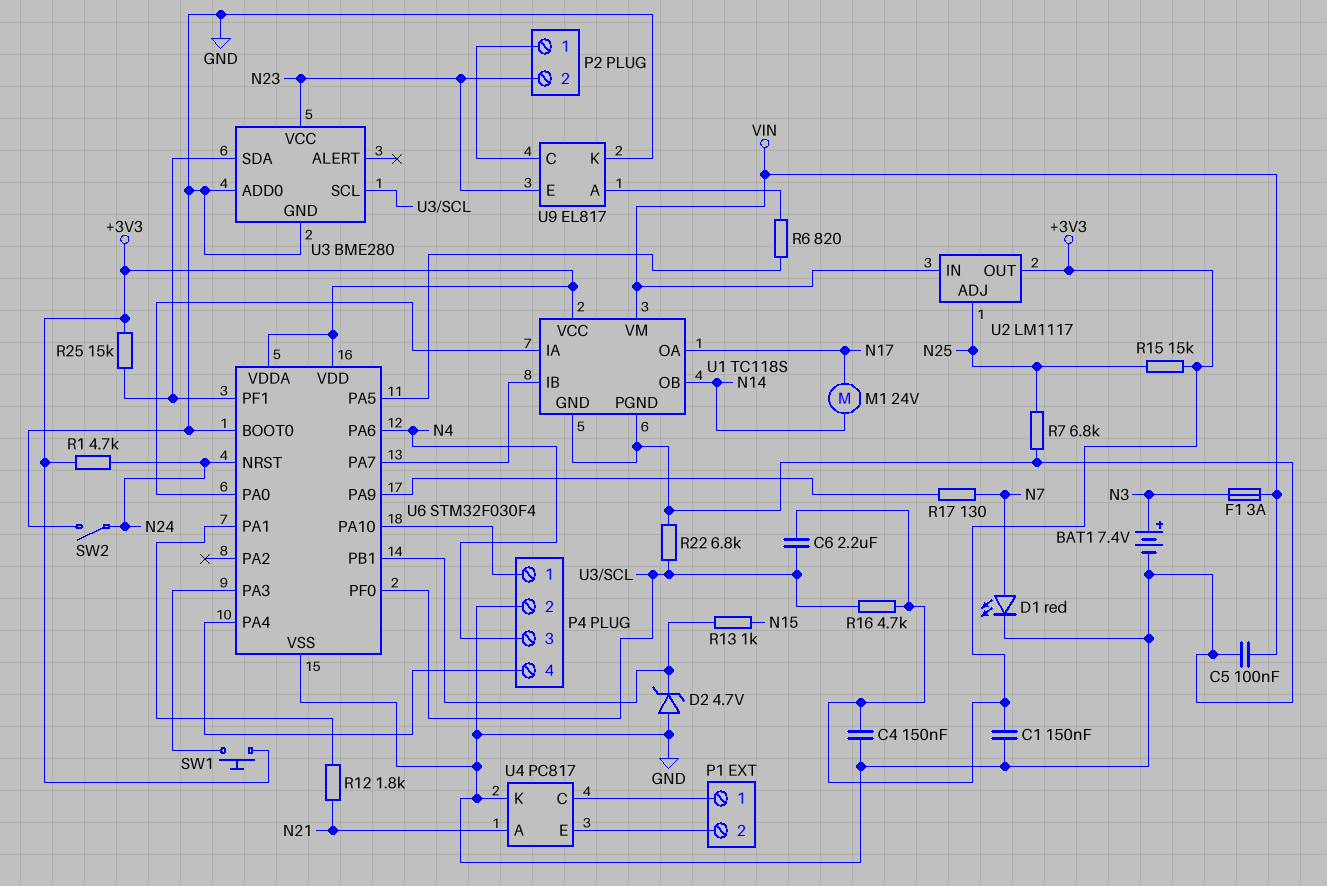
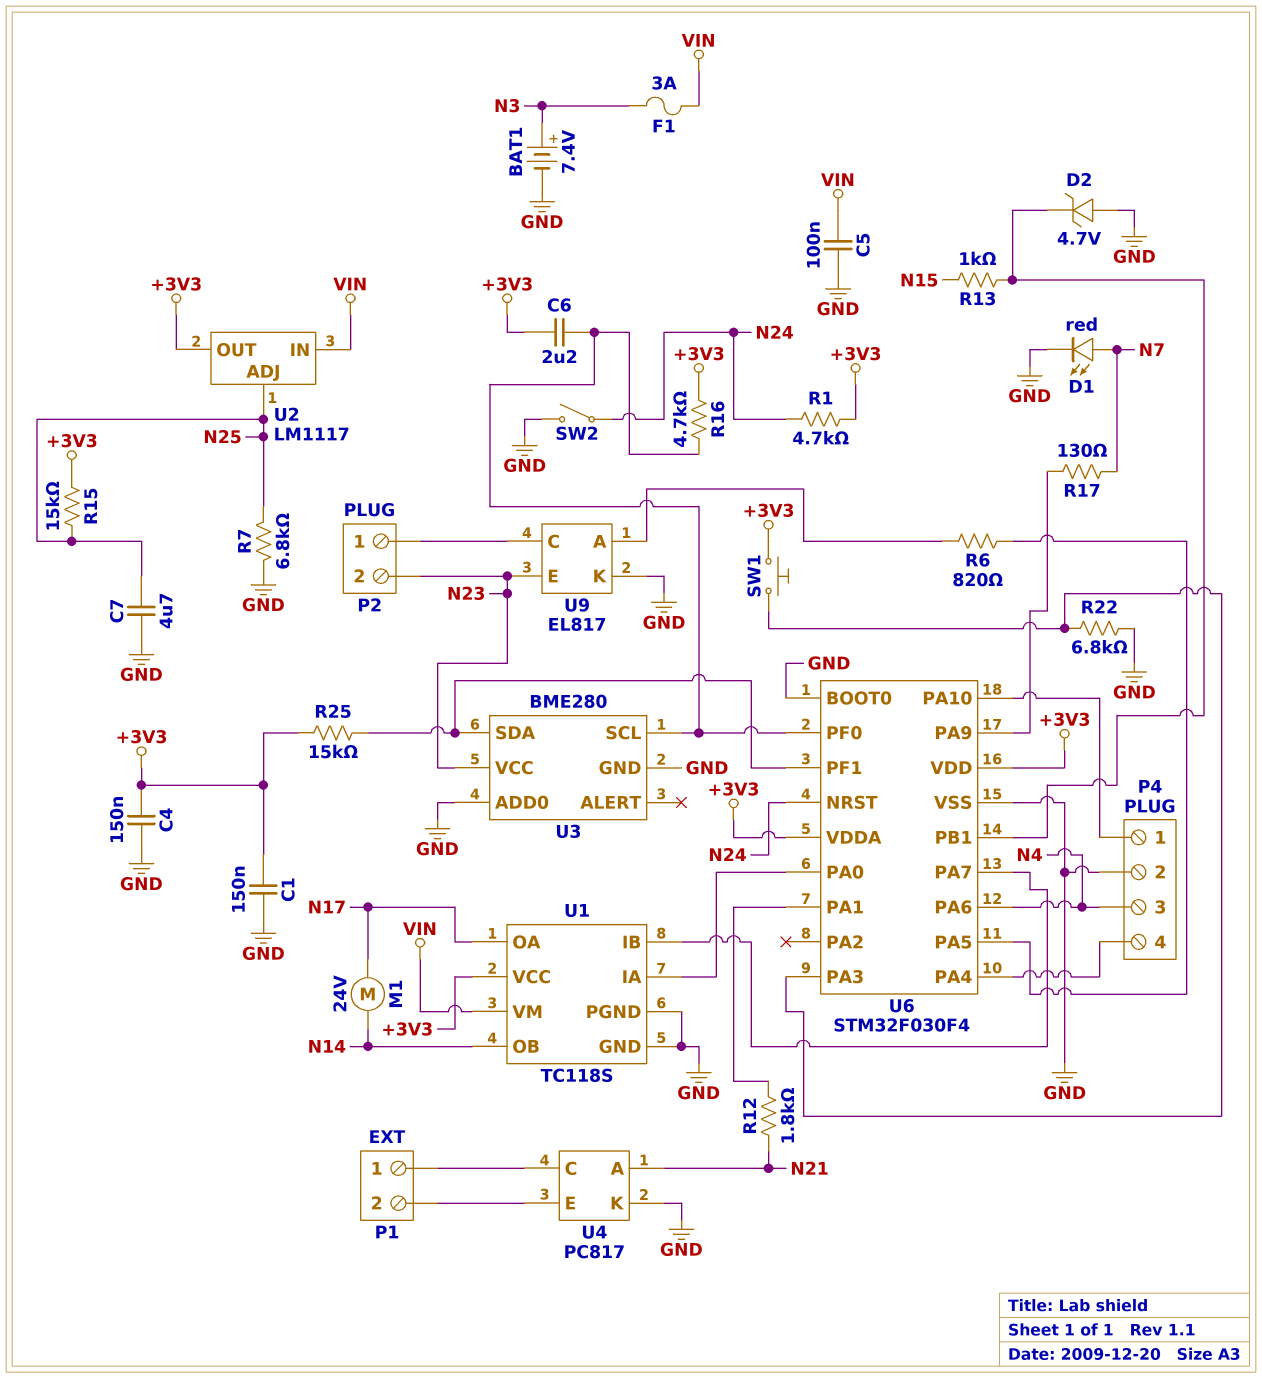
C7: none -> 4.7uF (GND, N25)
R22: 6.8k (GND, U3/SCL) -> 6.8k (GND, U6/PA3)

